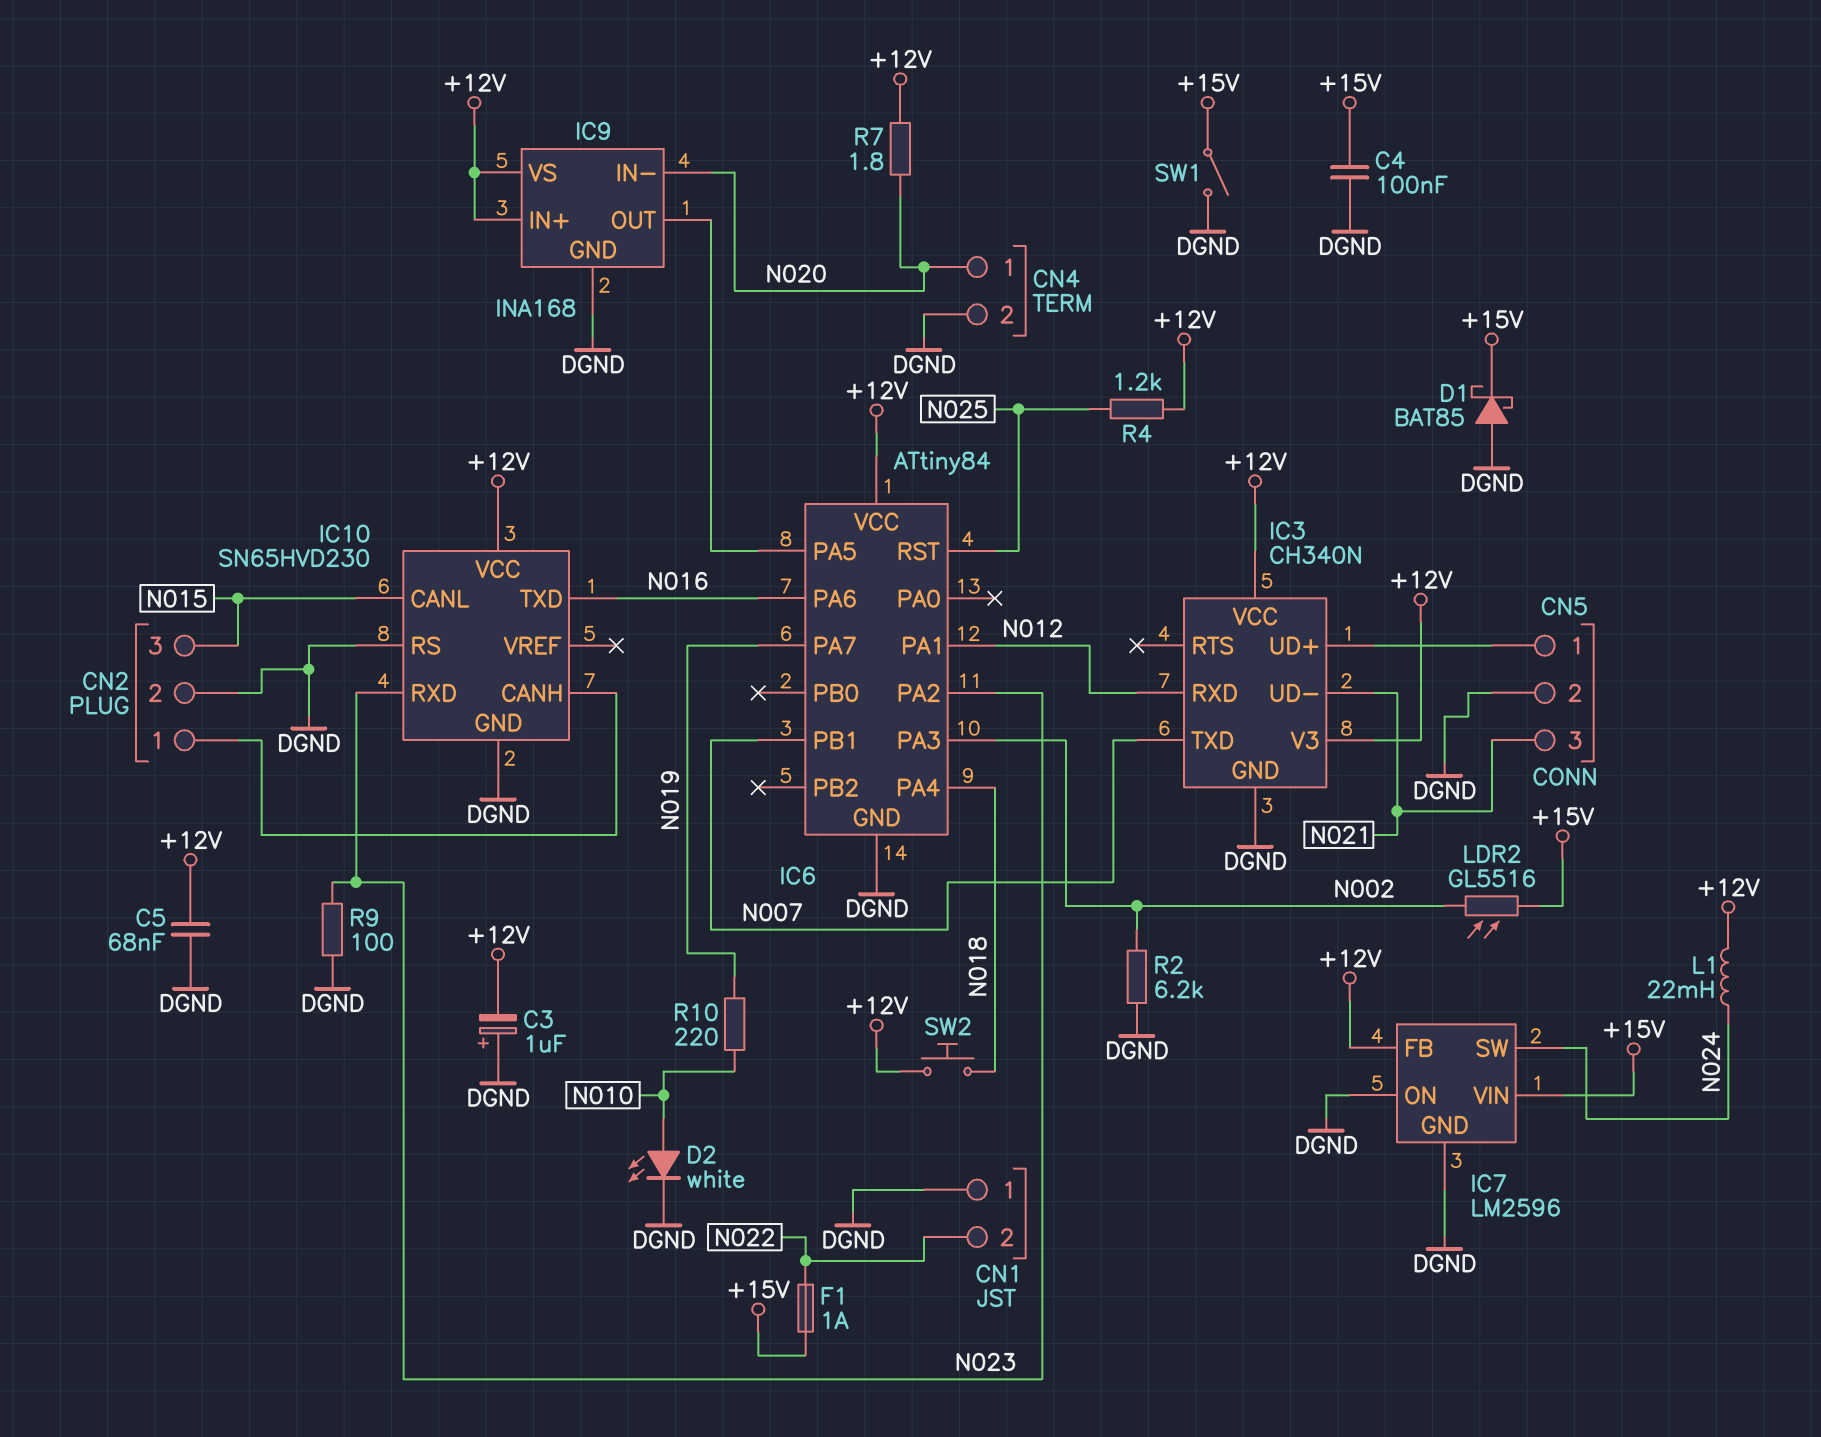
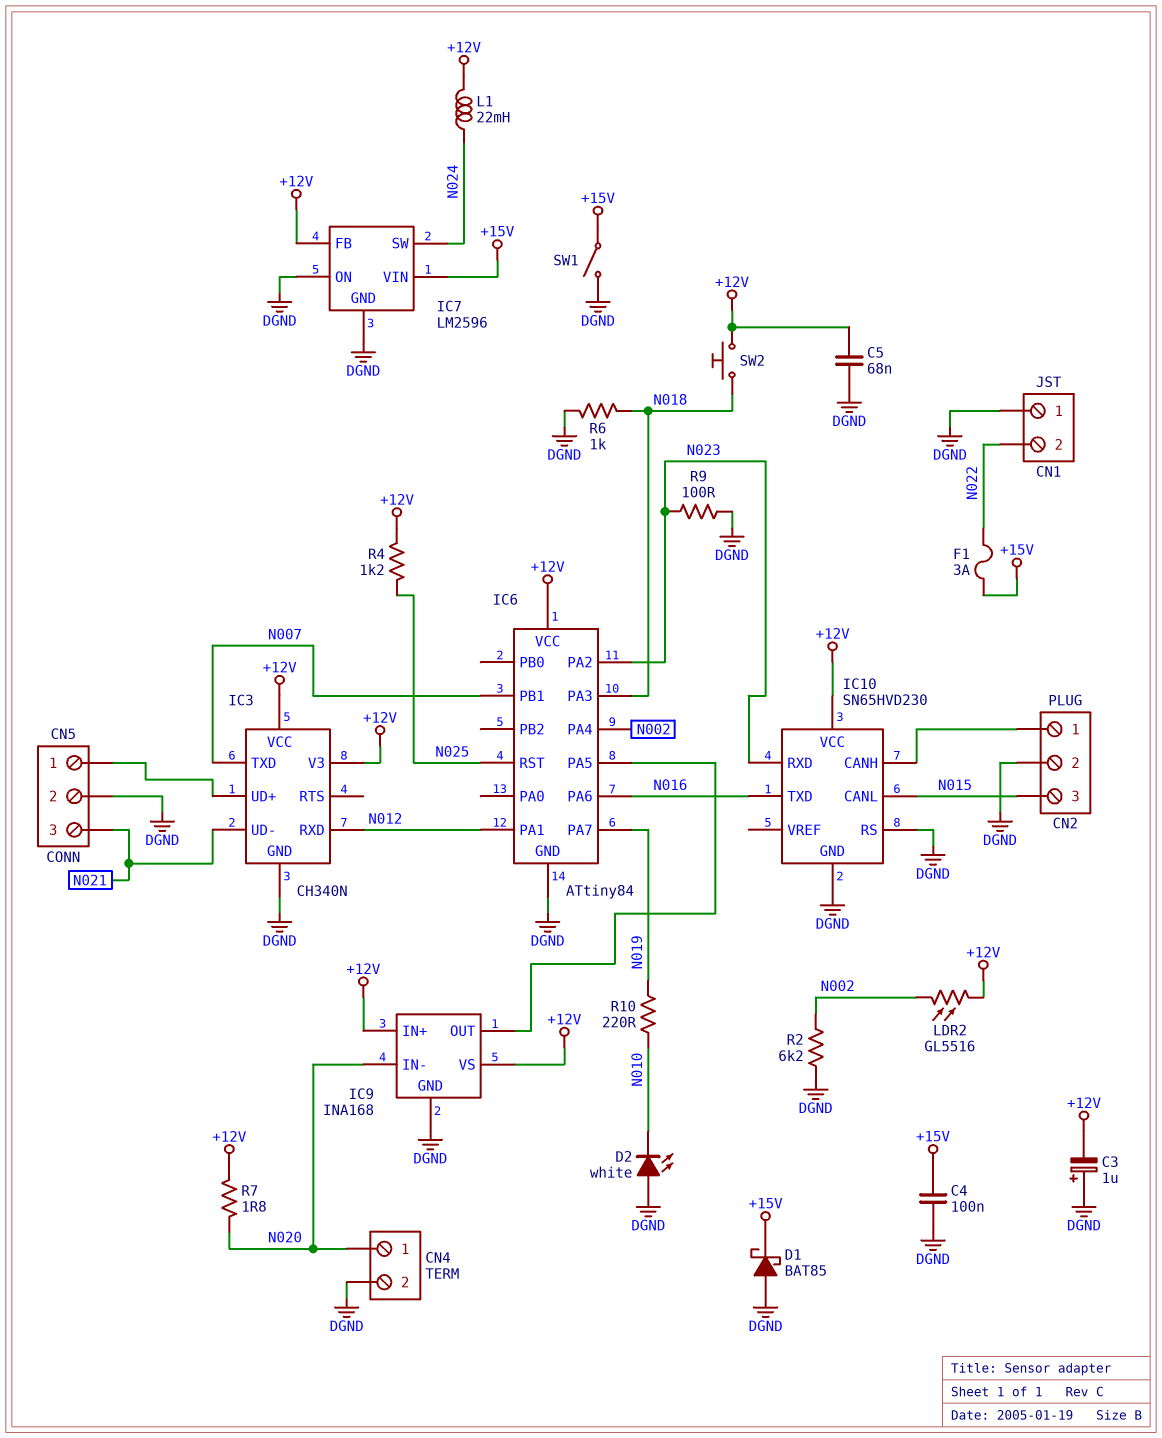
D2: LED white (A N010, K DGND) -> LED white (A DGND, K N010)
F1: 1A (+15V, N022) -> 3A (+15V, N022)
IC6 pin PA3: N002 -> N018
IC6 pin PA4: N018 -> N002
LDR2: GL5516 (+15V, N002) -> GL5516 (+12V, N002)
R6: none -> 1k (DGND, N018)

